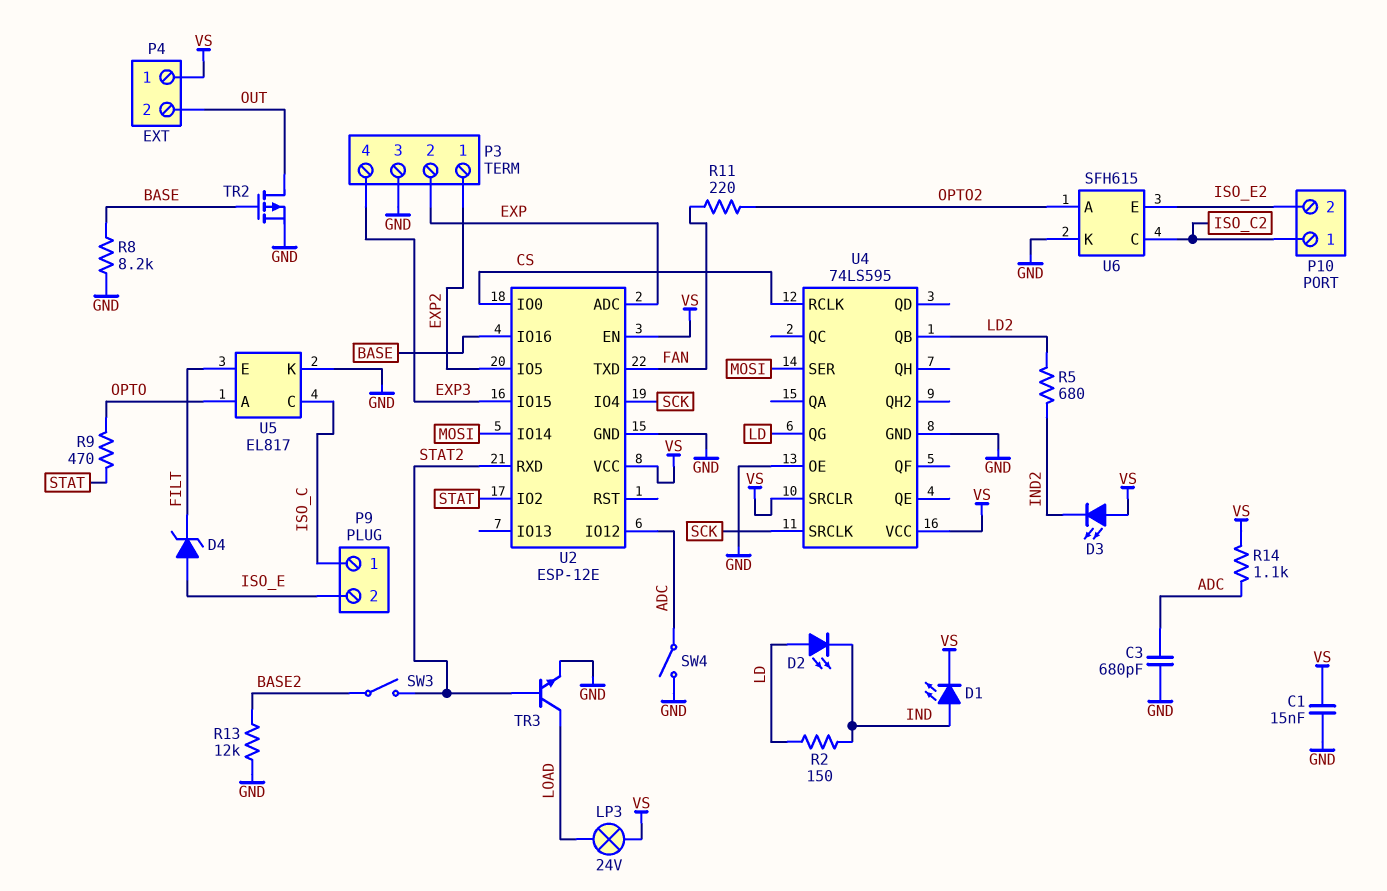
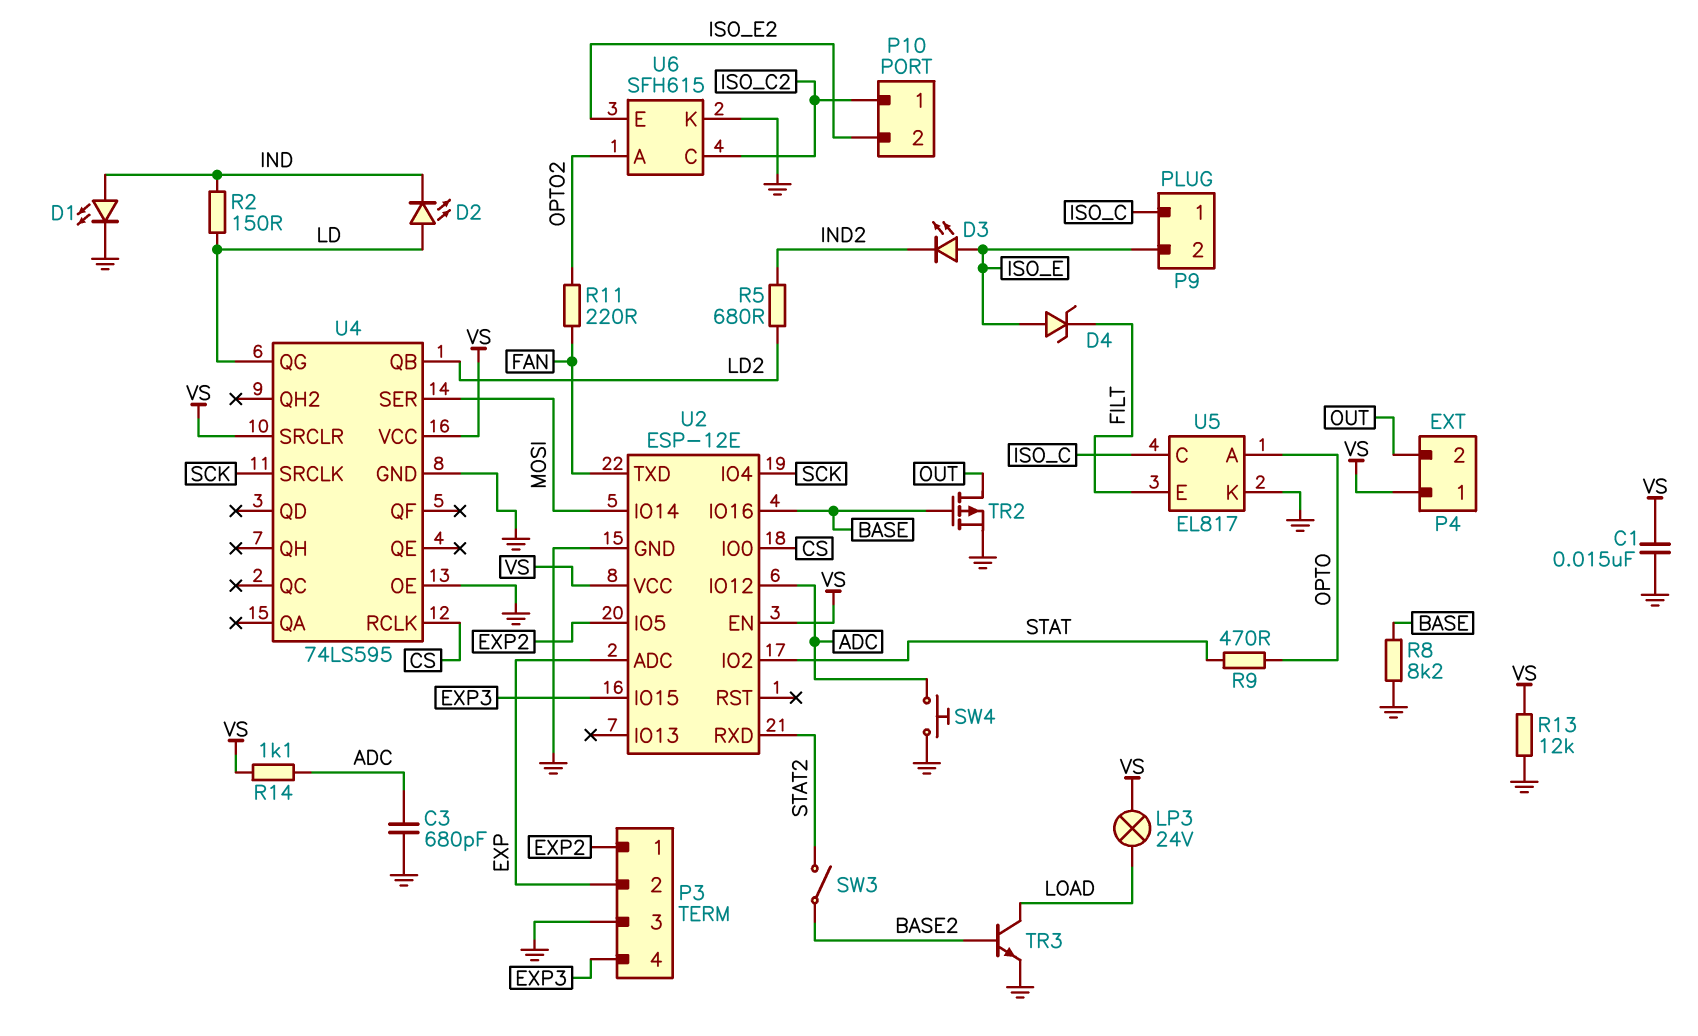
D1: LED (A IND, K VS) -> LED (A IND, K GND)
D3: LED (A VS, K IND2) -> LED (A ISO_E, K IND2)
R13: 12k (BASE2, GND) -> 12k (GND, VS)
SW4: switch (ADC, GND) -> button (ADC, GND)
TR3: NPN (B STAT2, C LOAD, E GND) -> NPN (B BASE2, C LOAD, E GND)

